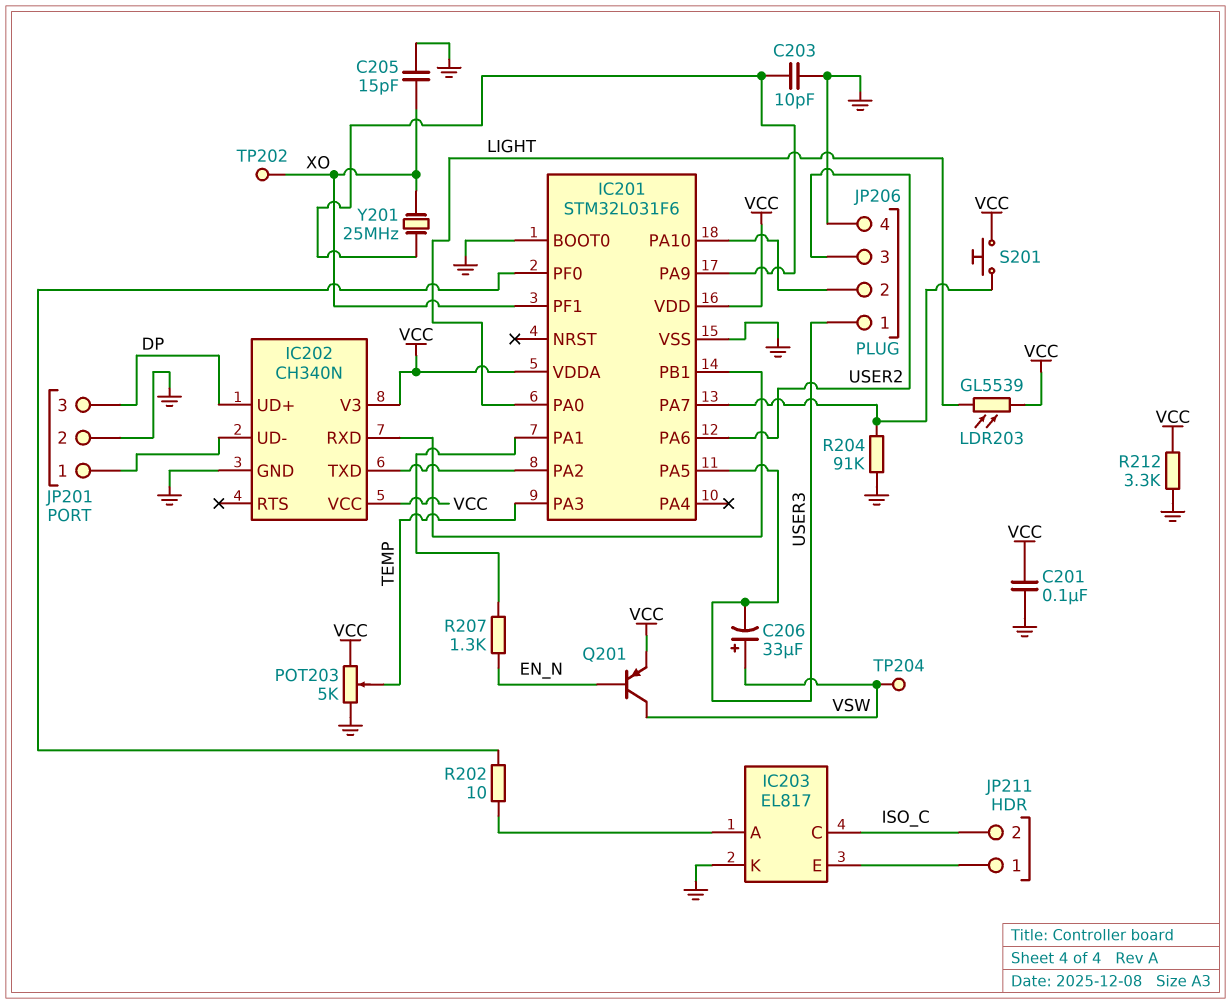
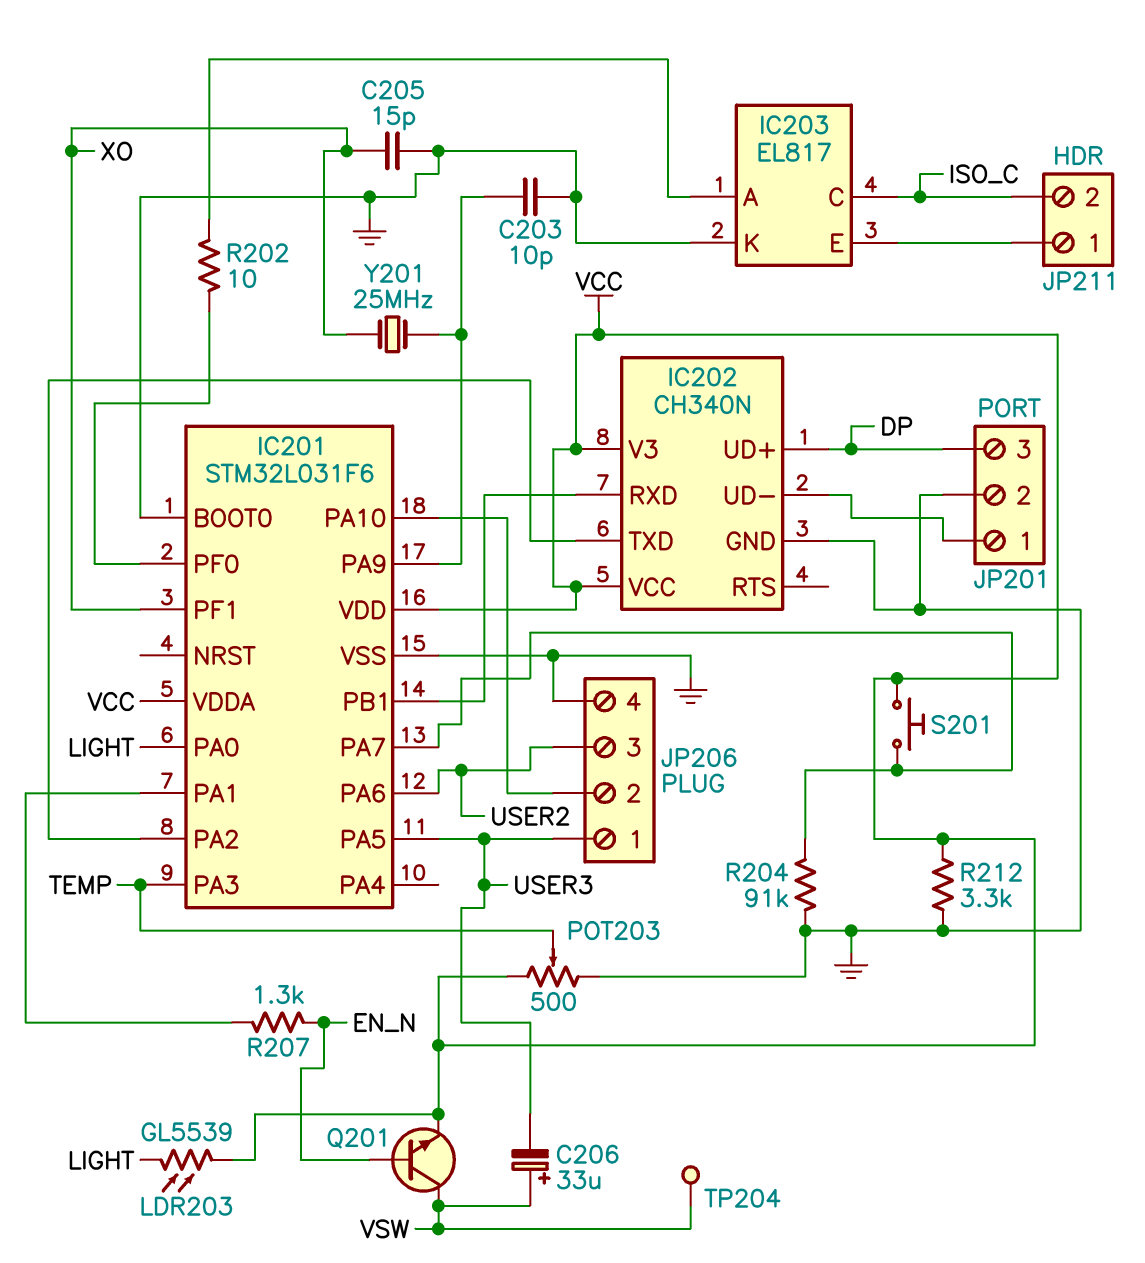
C201: 100nF (GND, VCC) -> none
POT203: 5k (GND, VCC, wiper TEMP) -> 500 (GND, VCC, wiper TEMP)
Q201: PNP (B EN_N, C VSW, E VCC) -> NPN (B EN_N, C VSW, E VCC)
TP202: test point (XO) -> none

